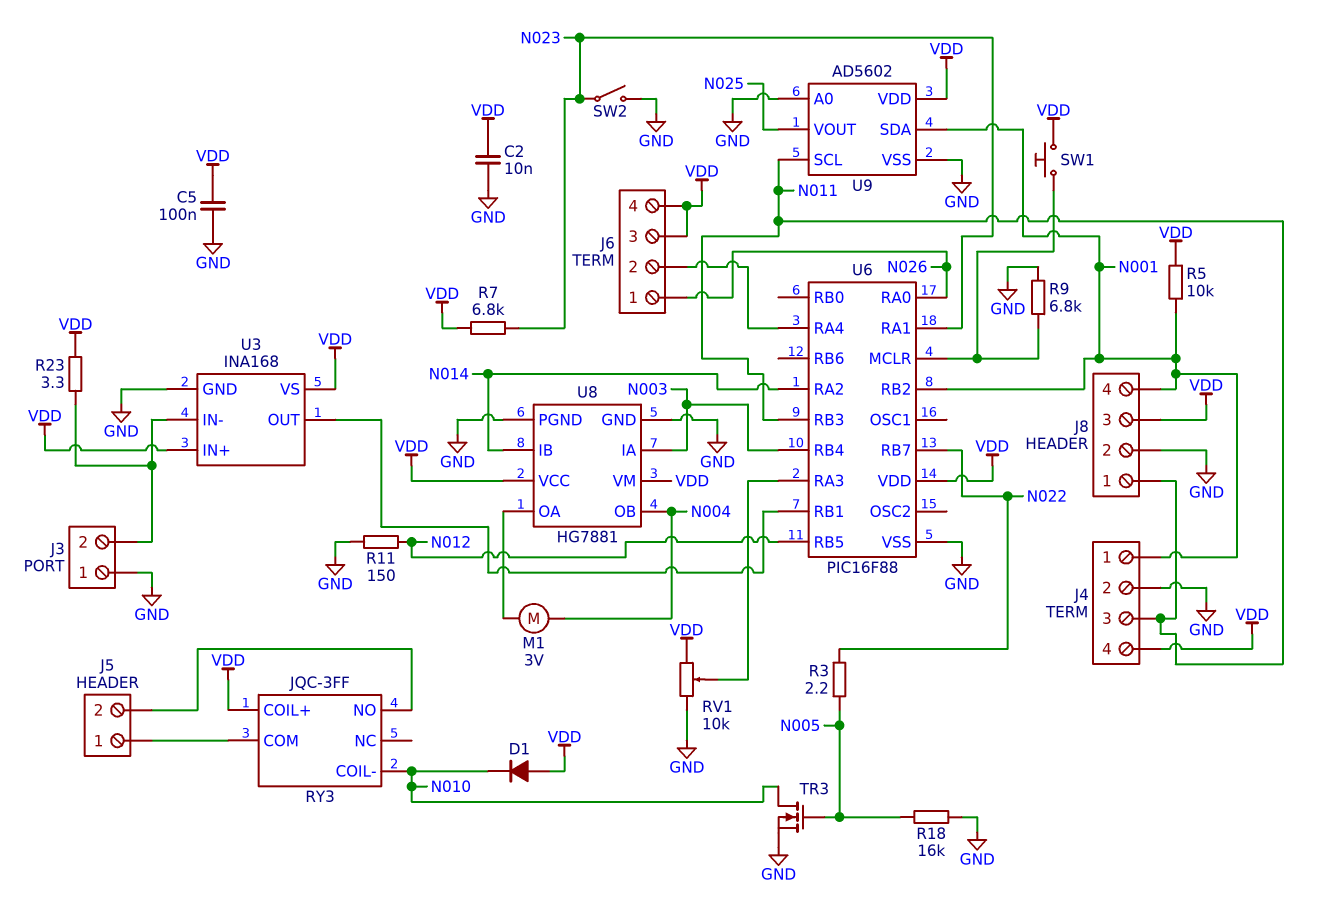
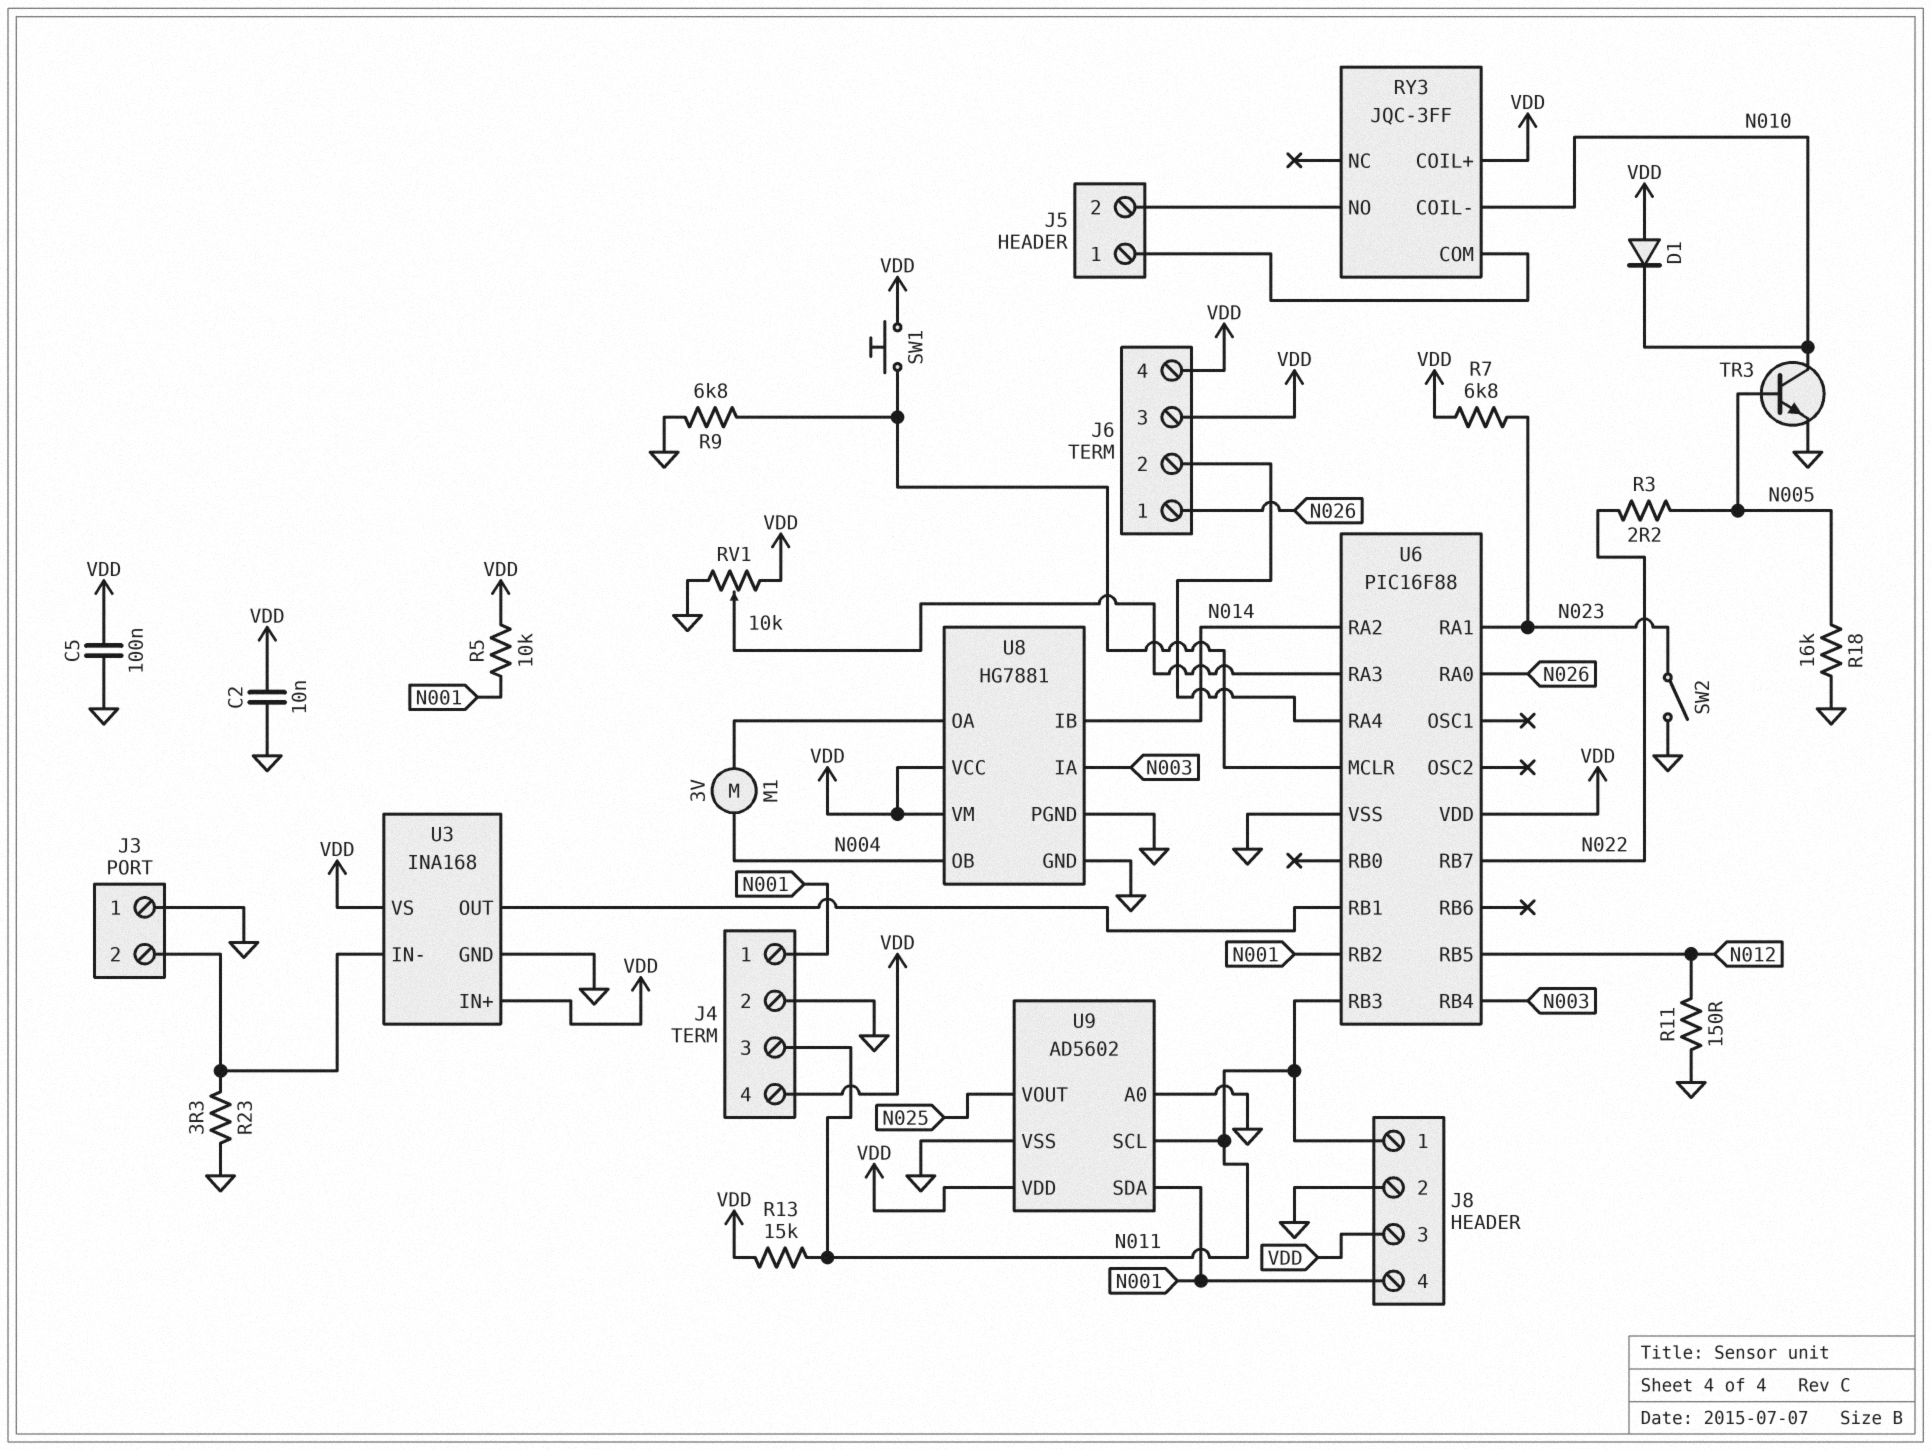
R13: none -> 15k (N011, VDD)
R23: 3.3 (J3/2, VDD) -> 3.3 (GND, J3/2)
TR3: NMOS (G N005, D N010, S GND) -> NPN (B N005, C N010, E GND)

